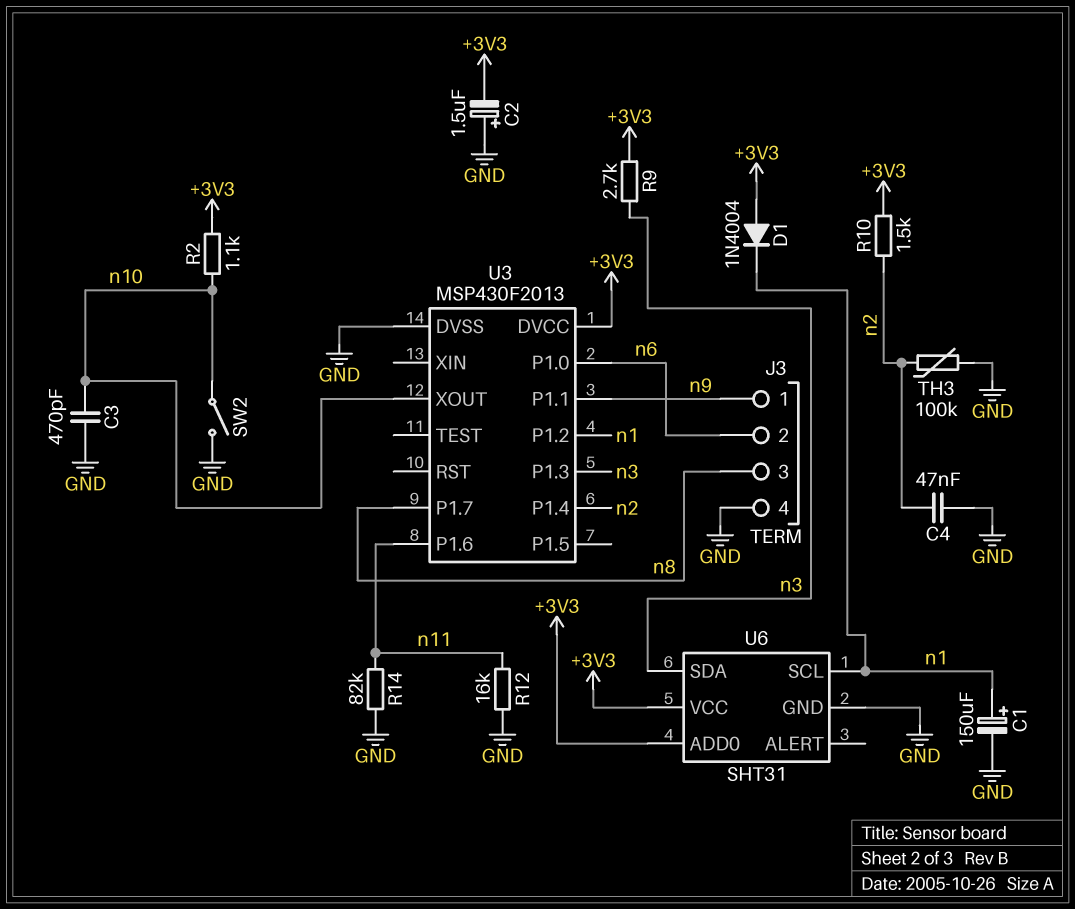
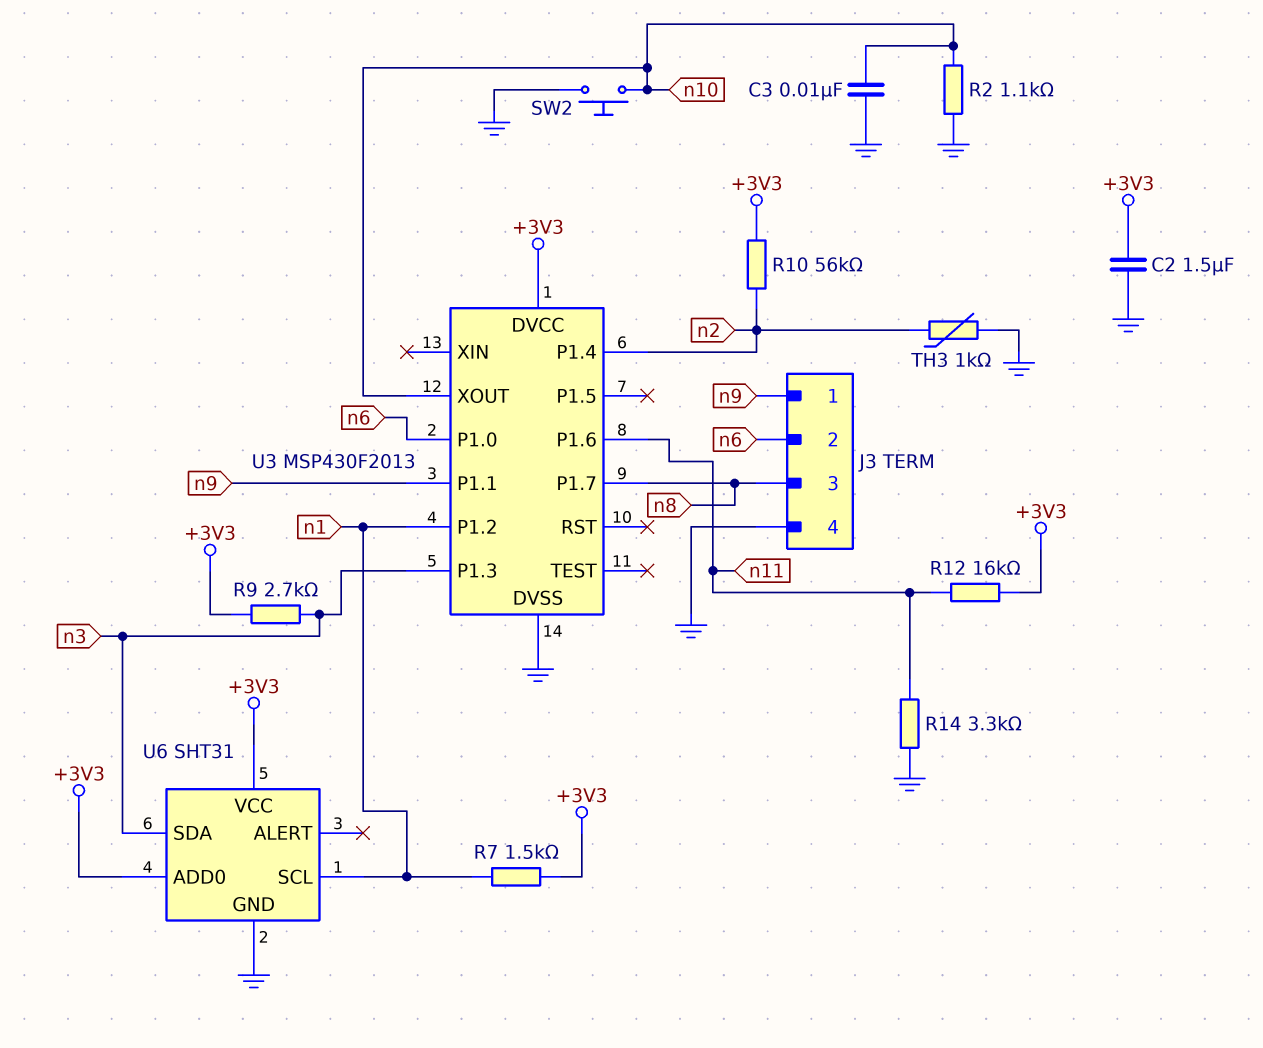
C1: 150uF (plus n1, minus GND) -> none
C2: 1.5uF (plus GND, minus +3V3) -> 1.5uF (+3V3, GND)
C3: 470pF (GND, n10) -> 10nF (GND, n10)
C4: 47nF (GND, n2) -> none
D1: diode 1N4004 (A +3V3, K n1) -> none
R2: 1.1k (+3V3, n10) -> 1.1k (GND, n10)
R7: none -> 1.5k (+3V3, n1)
R10: 1.5k (+3V3, n2) -> 56k (+3V3, n2)
R12: 16k (GND, n11) -> 16k (+3V3, n11)
R14: 82k (GND, n11) -> 3.3k (GND, n11)
SW2: switch (GND, n10) -> button (GND, n10)
TH3: 100k (GND, n2) -> 1k (GND, n2)

